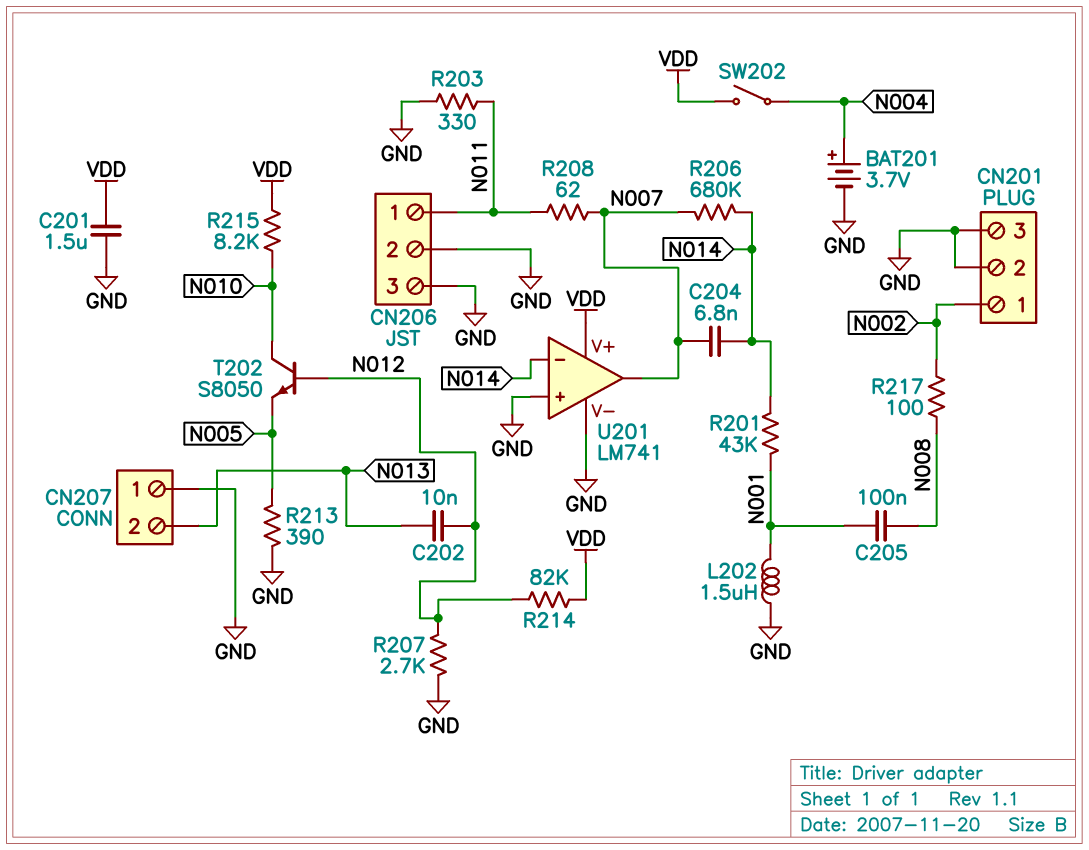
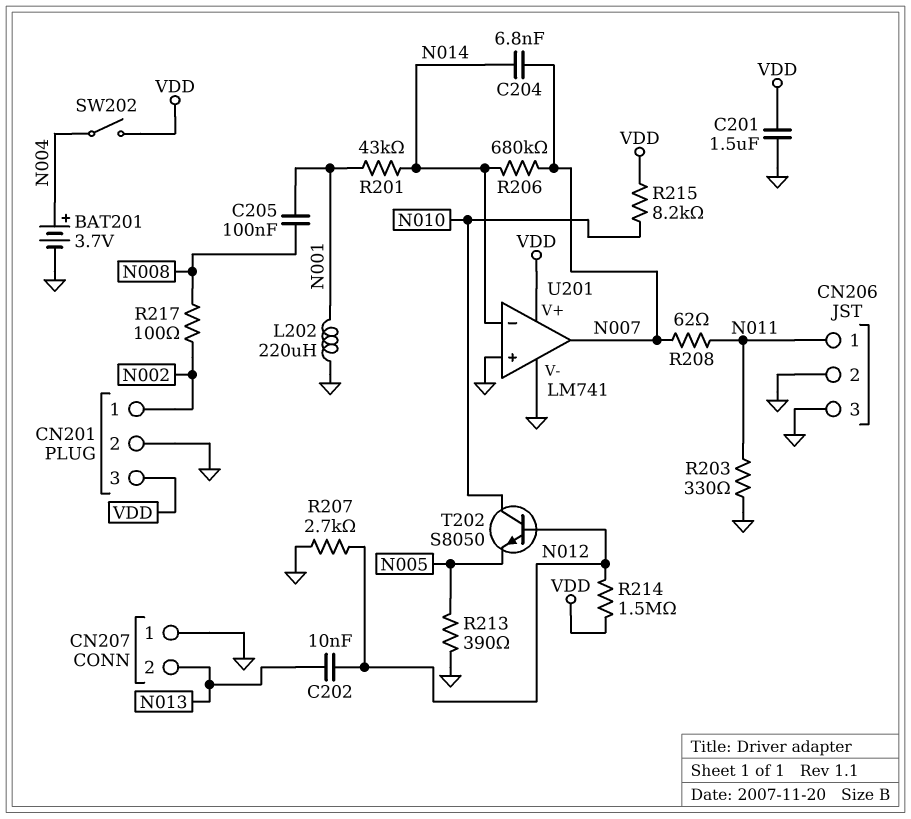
CN201 pin 3: GND -> VDD
L202: 1.5uH (GND, N001) -> 220uH (GND, N001)
R214: 82k (N012, VDD) -> 1.5M (N012, VDD)

